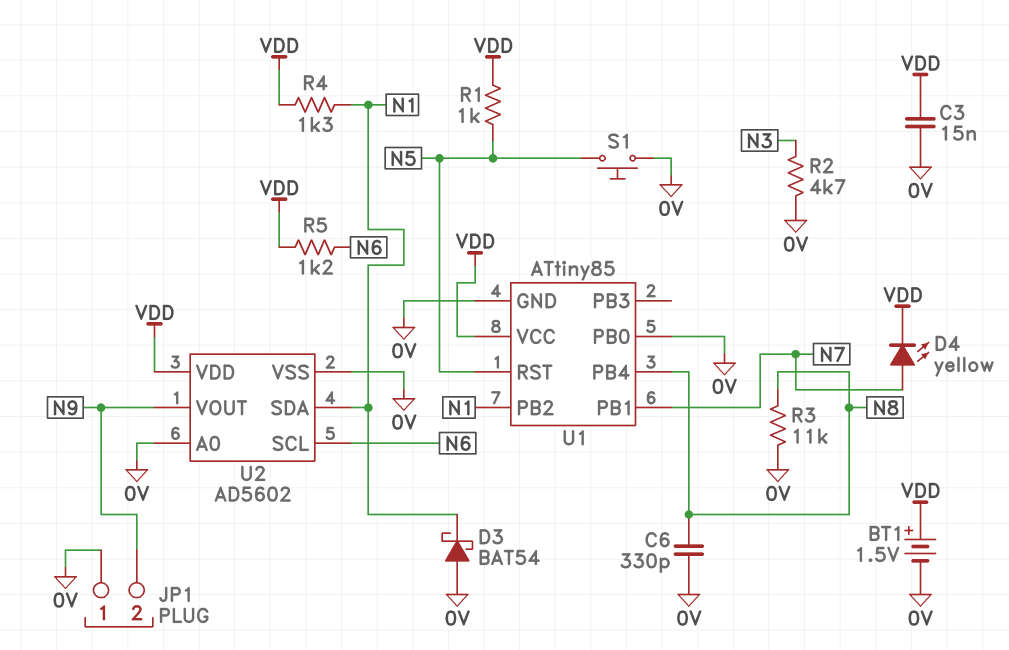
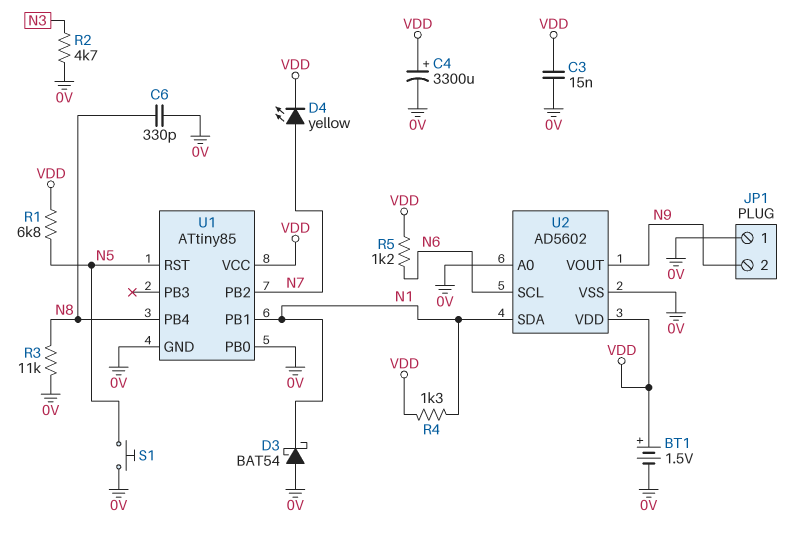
C4: none -> 3300uF (plus VDD, minus 0V)
R1: 1k (N5, VDD) -> 6.8k (N5, VDD)
U1 pin PB1: N7 -> N1
U1 pin PB2: N1 -> N7

